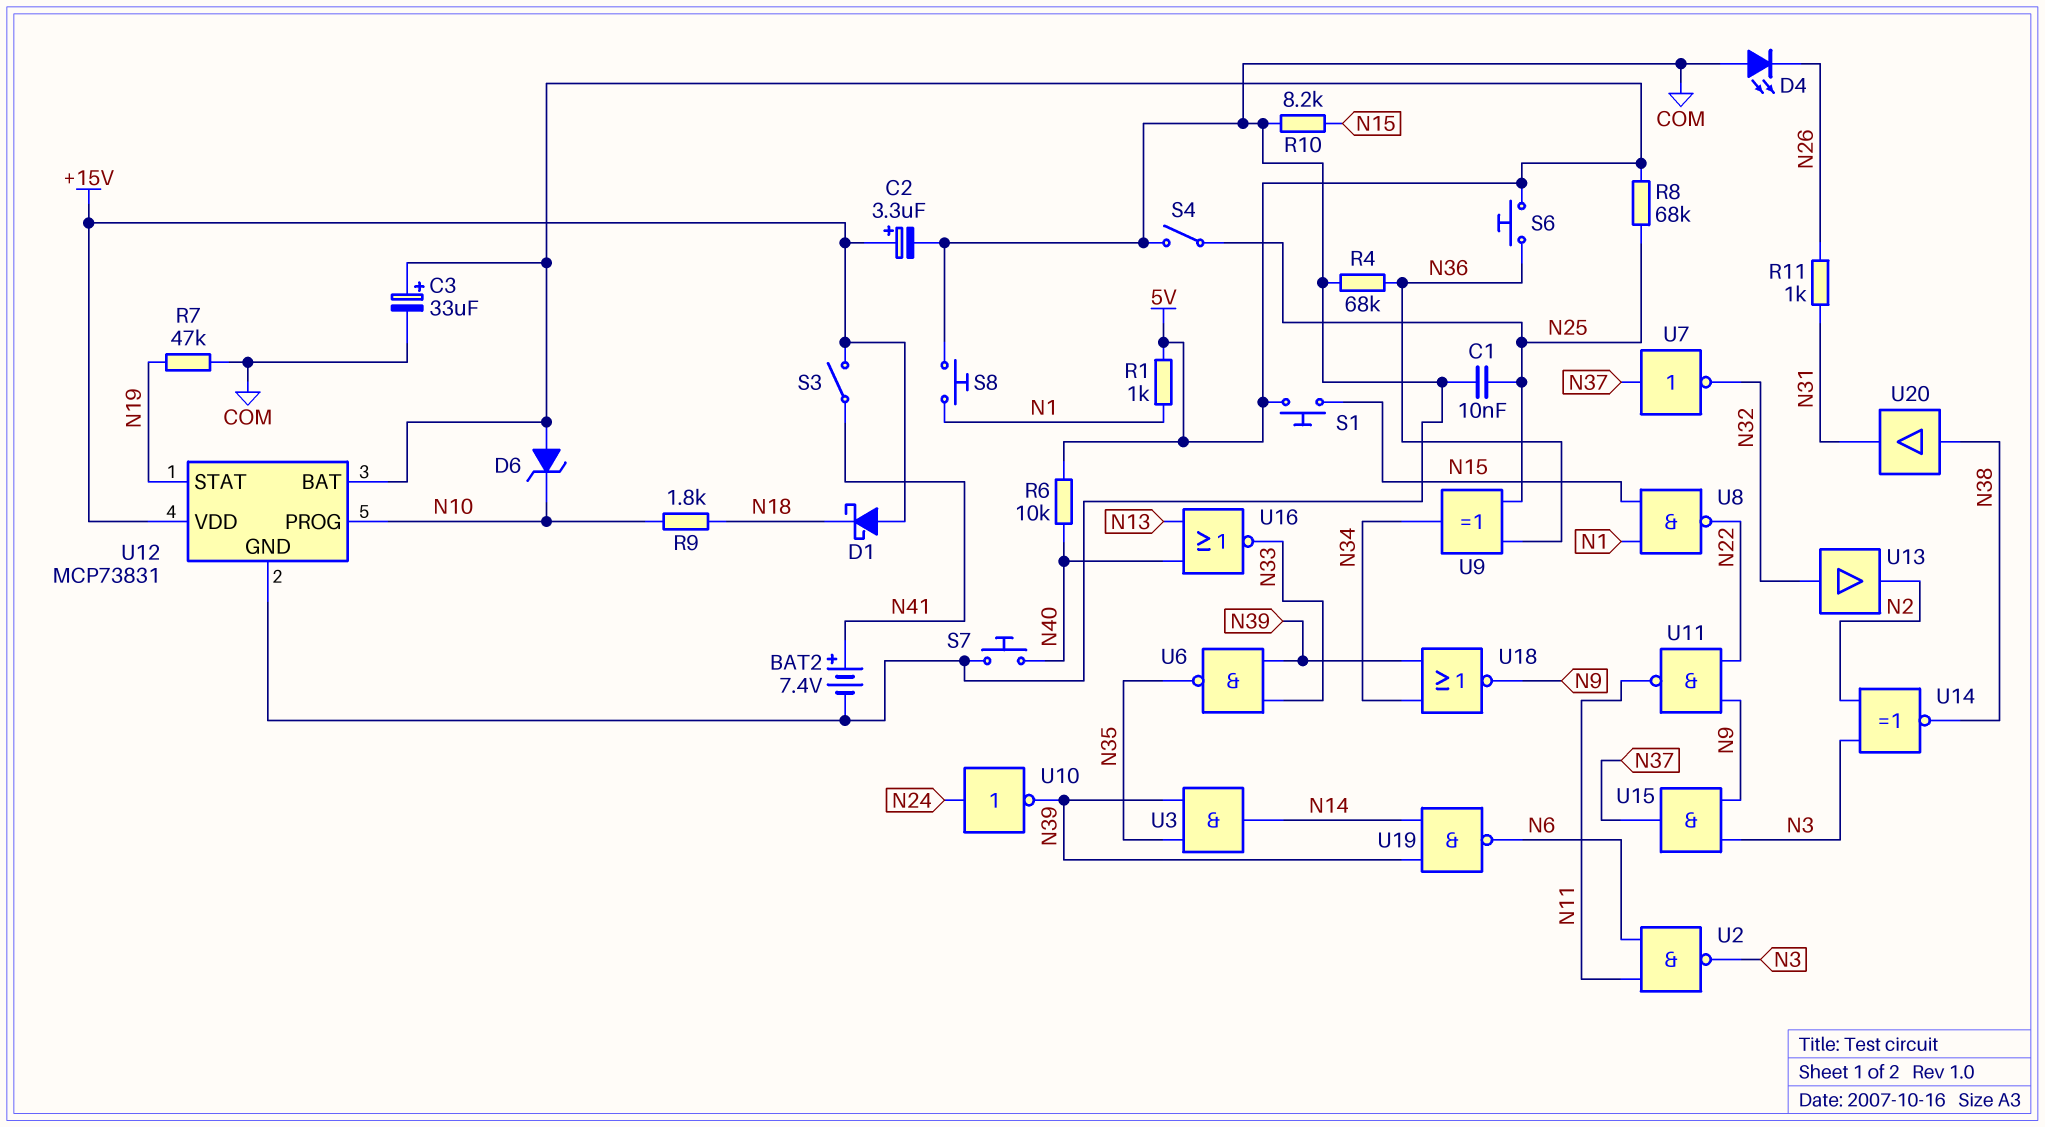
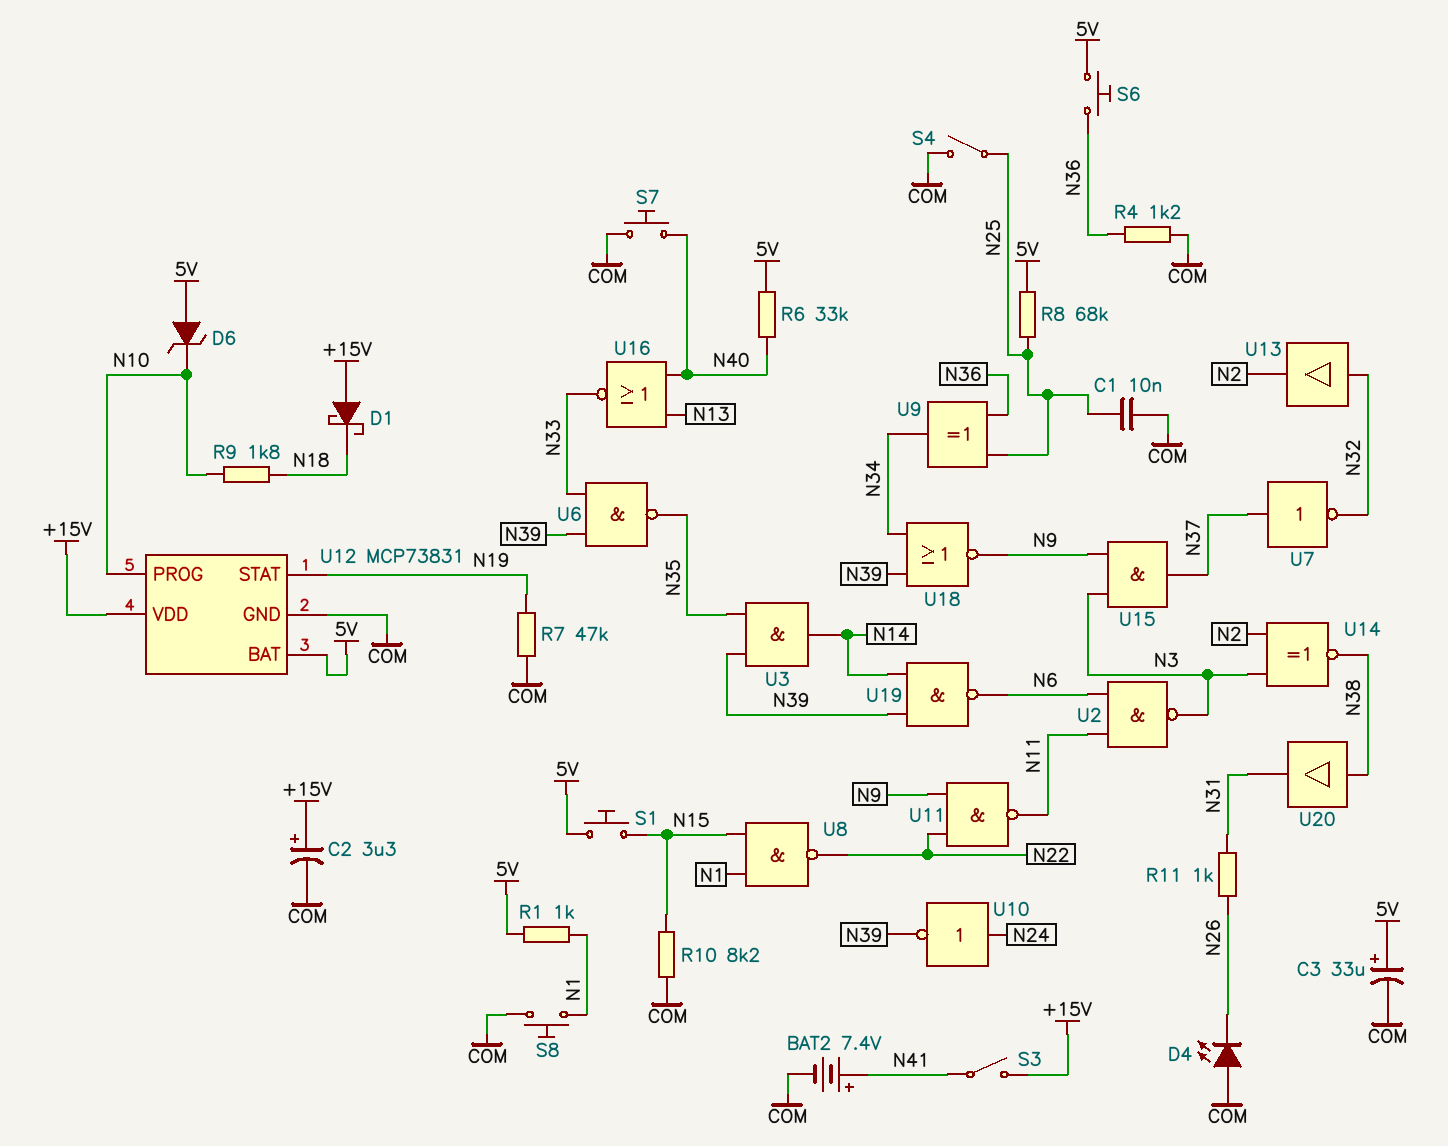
R4: 68k (COM, N36) -> 1.2k (COM, N36)
R6: 10k (5V, N40) -> 33k (5V, N40)

